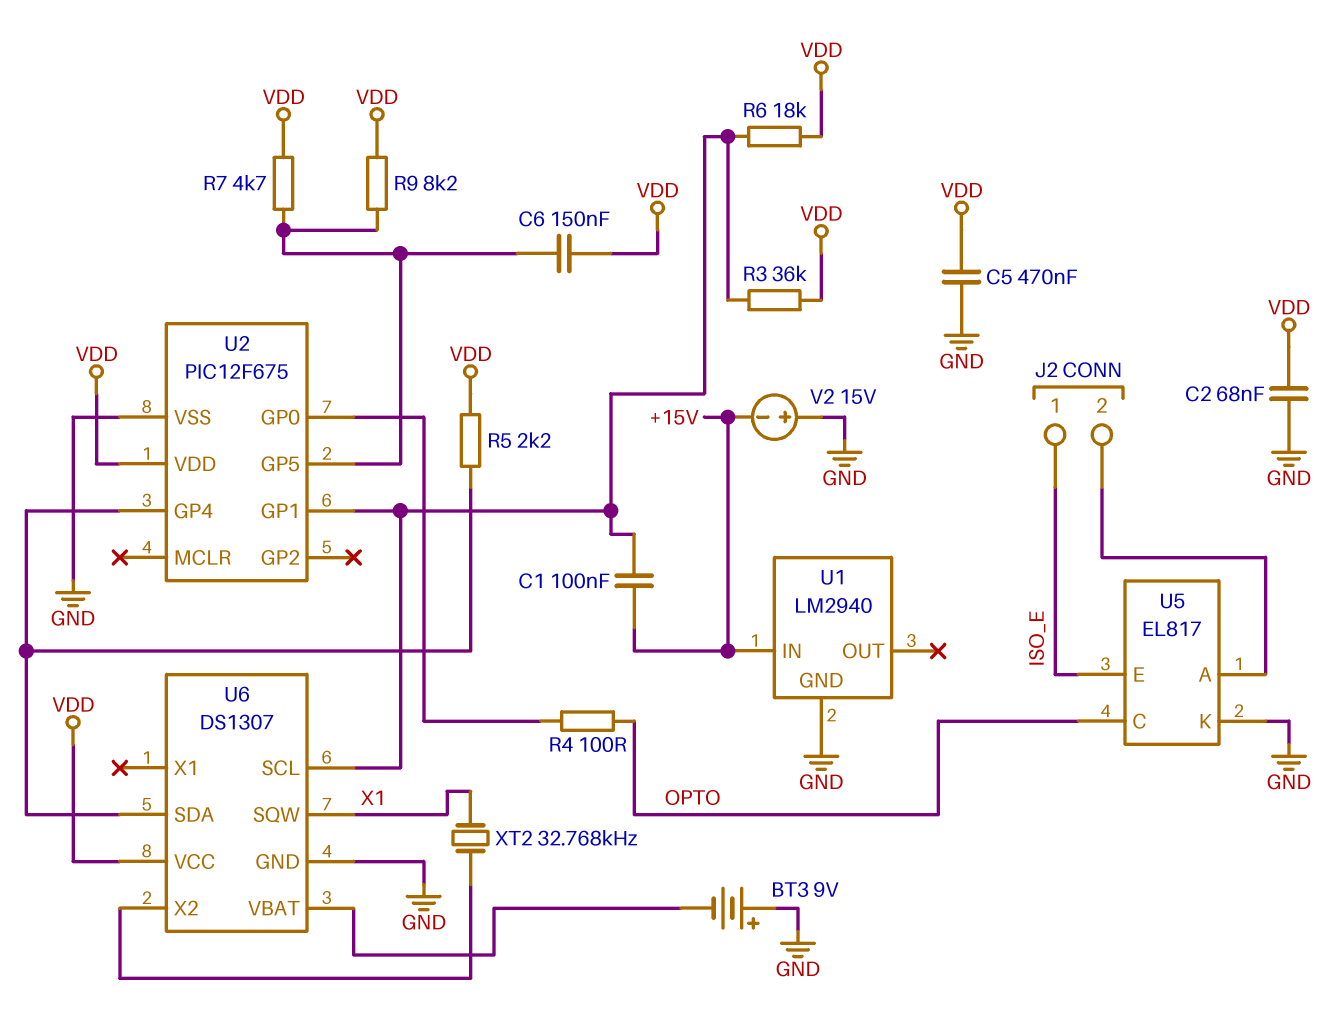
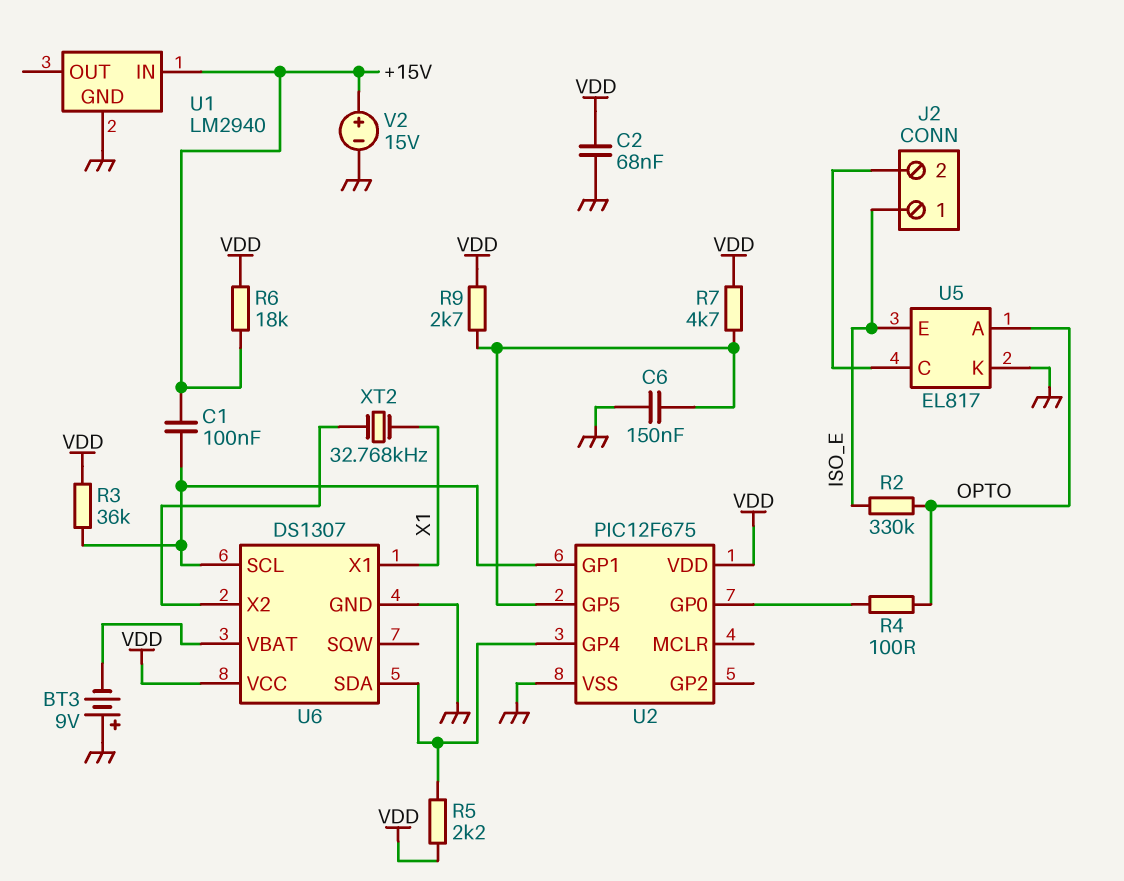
C5: 470nF (GND, VDD) -> none
C6: 150nF (U2/GP5, VDD) -> 150nF (GND, U2/GP5)
R2: none -> 330k (ISO_E, OPTO)
R6: 18k (U2/GP1, VDD) -> 18k (+15V, VDD)
R9: 8.2k (U2/GP5, VDD) -> 2.7k (U2/GP5, VDD)
U5 pin A: J2/2 -> OPTO
U5 pin C: OPTO -> J2/2
U6 pin SQW: X1 -> none
U6 pin X1: none -> X1
V2: 15V (plus GND, minus +15V) -> 15V (plus +15V, minus GND)

